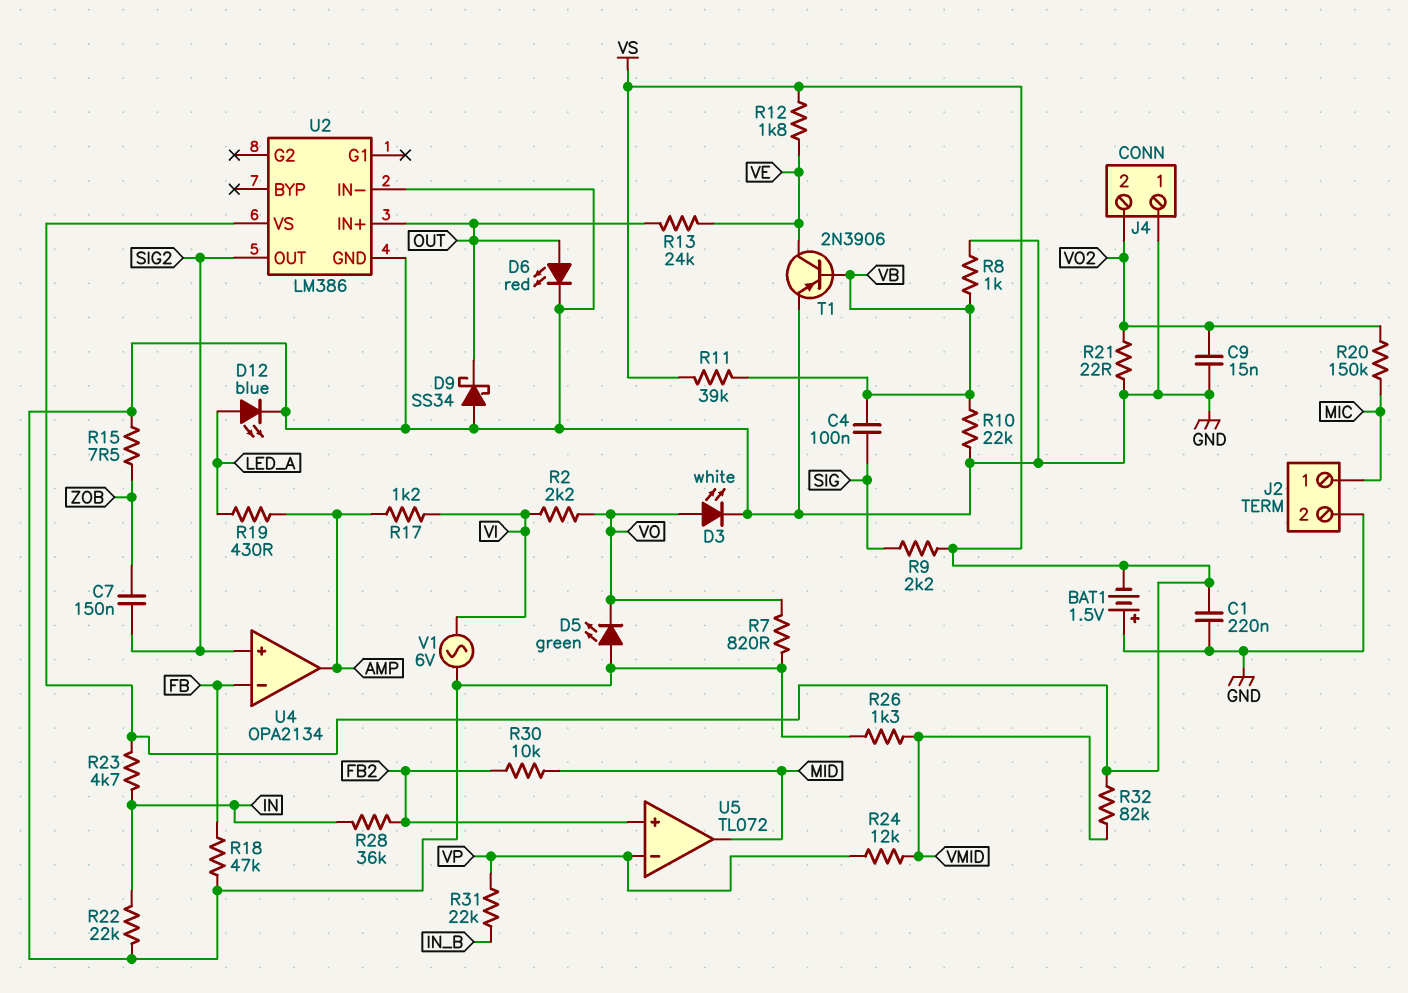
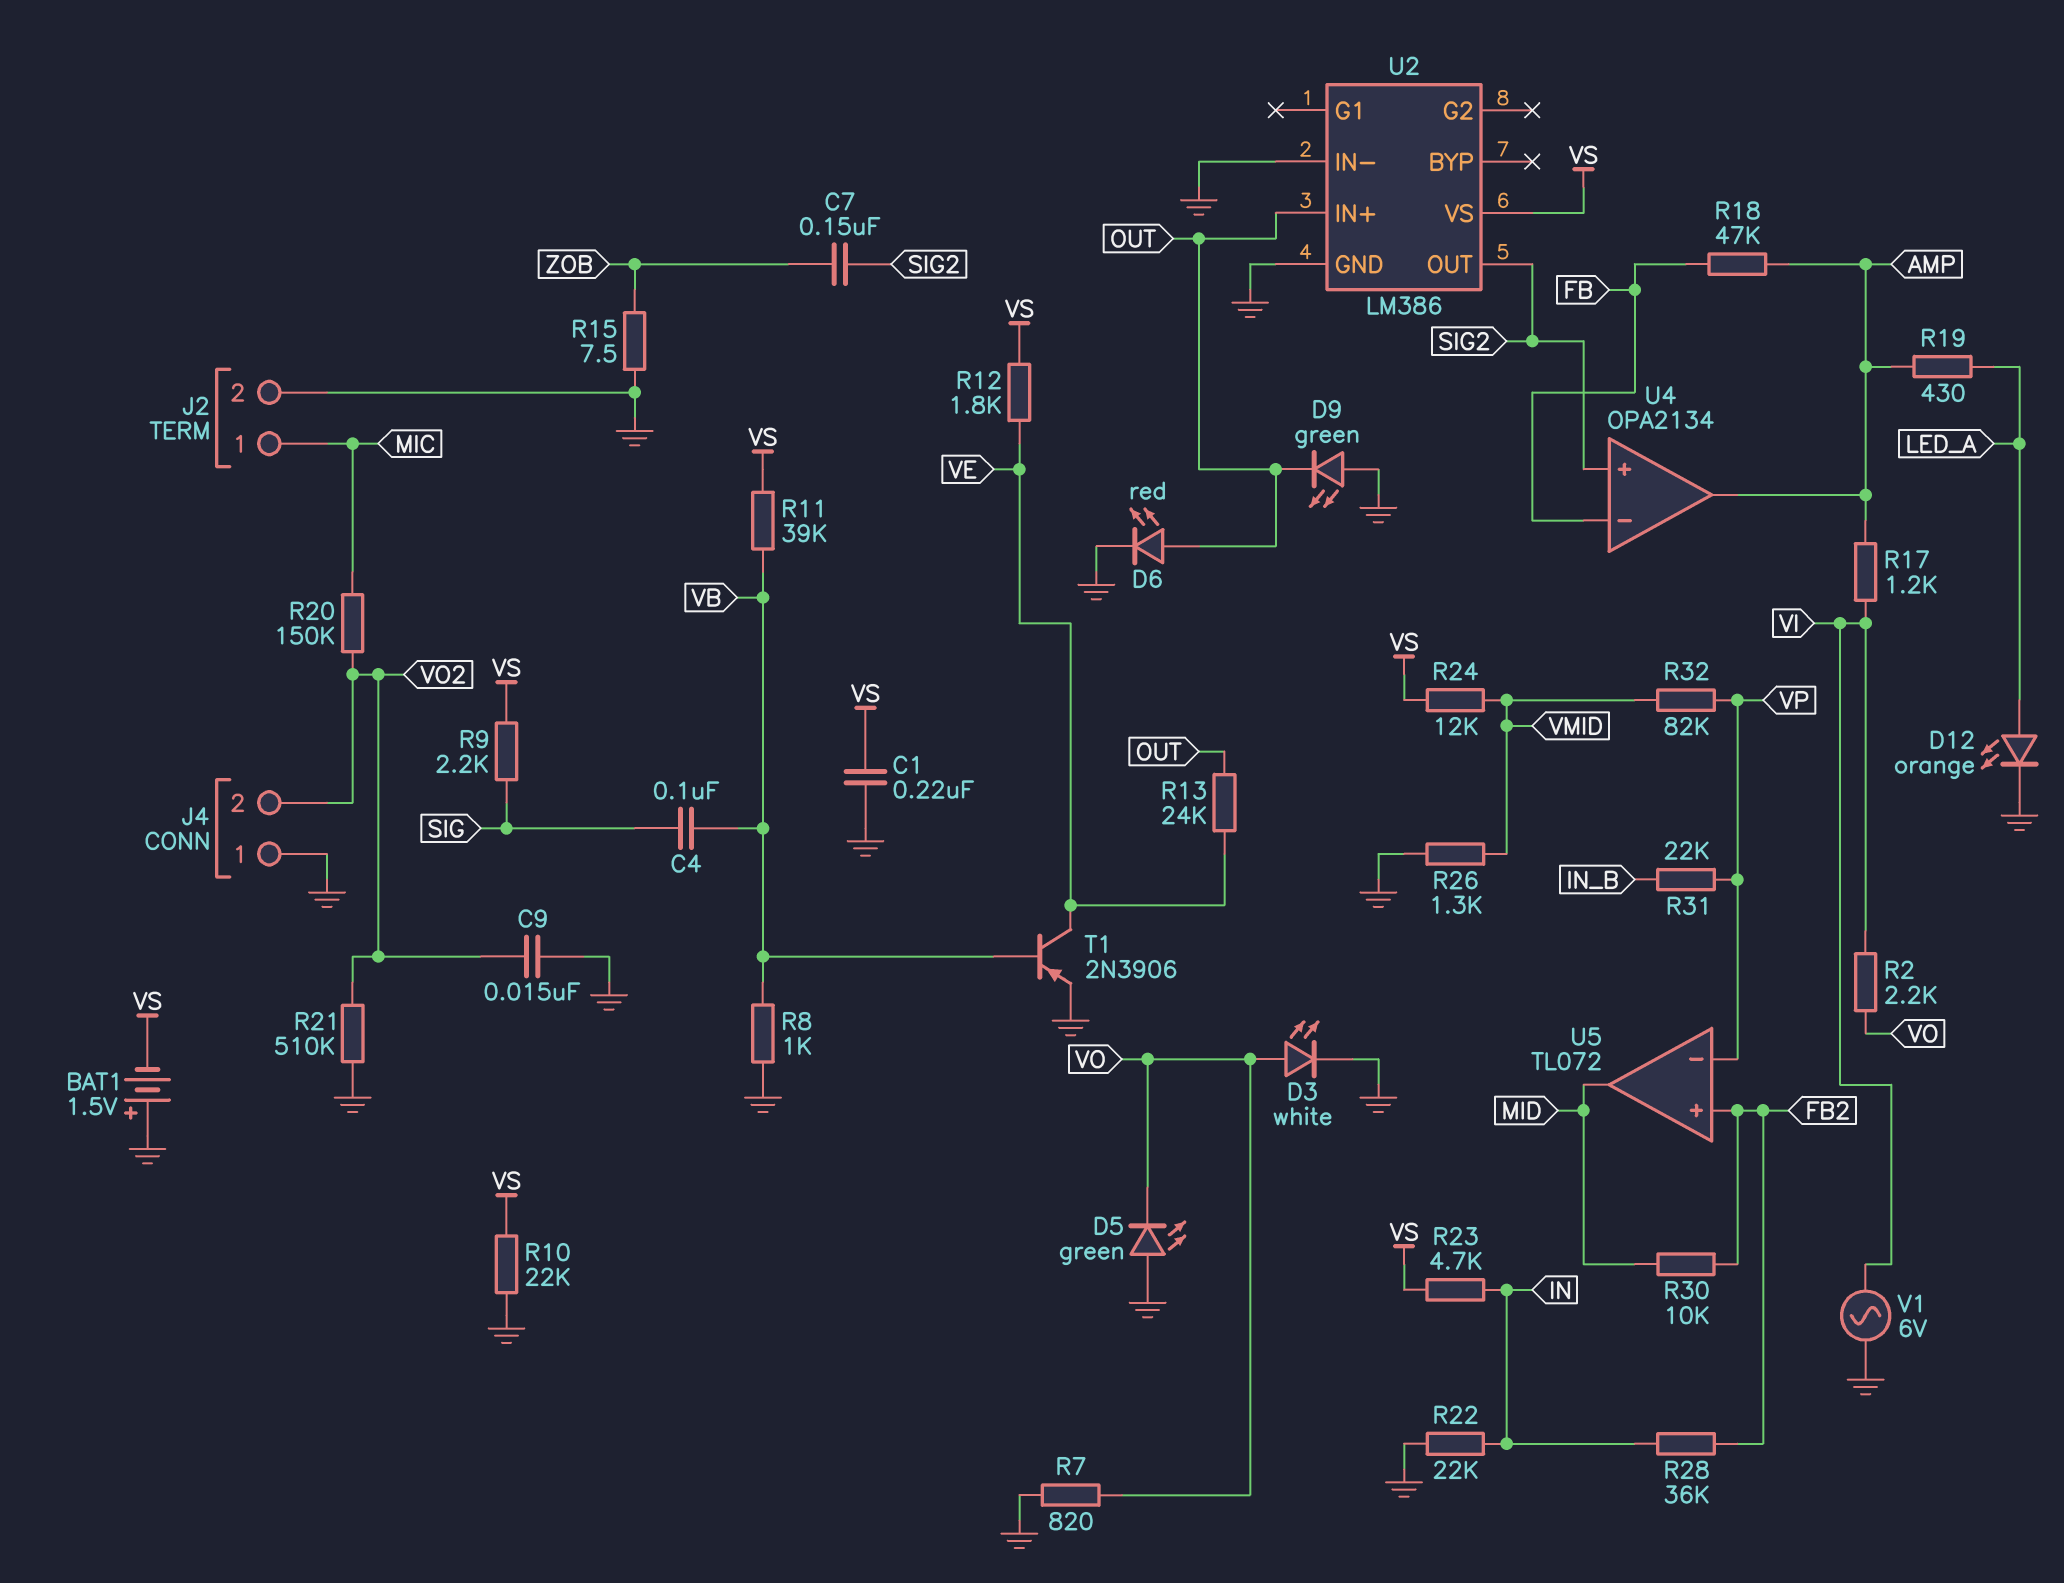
D9: schottky SS34 (A GND, K OUT) -> LED green (A GND, K OUT)
D12: LED blue (A LED_A, K GND) -> LED orange (A LED_A, K GND)
R10: 22k (GND, VB) -> 22k (GND, VS)
R18: 47k (FB, GND) -> 47k (AMP, FB)
R21: 22 (GND, VO2) -> 510k (GND, VO2)
R24: 12k (VMID, VP) -> 12k (VMID, VS)
R32: 82k (VMID, VS) -> 82k (VMID, VP)

